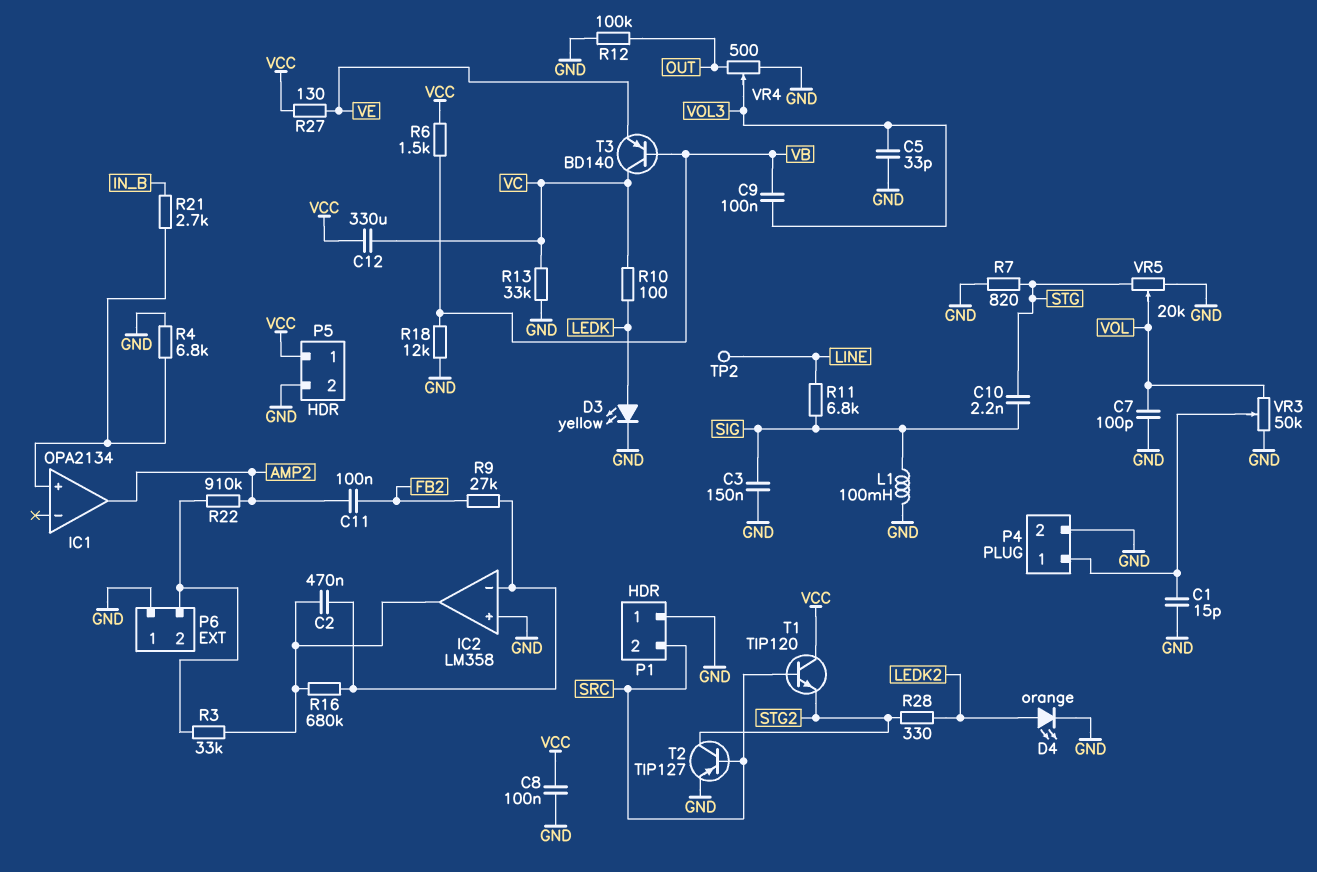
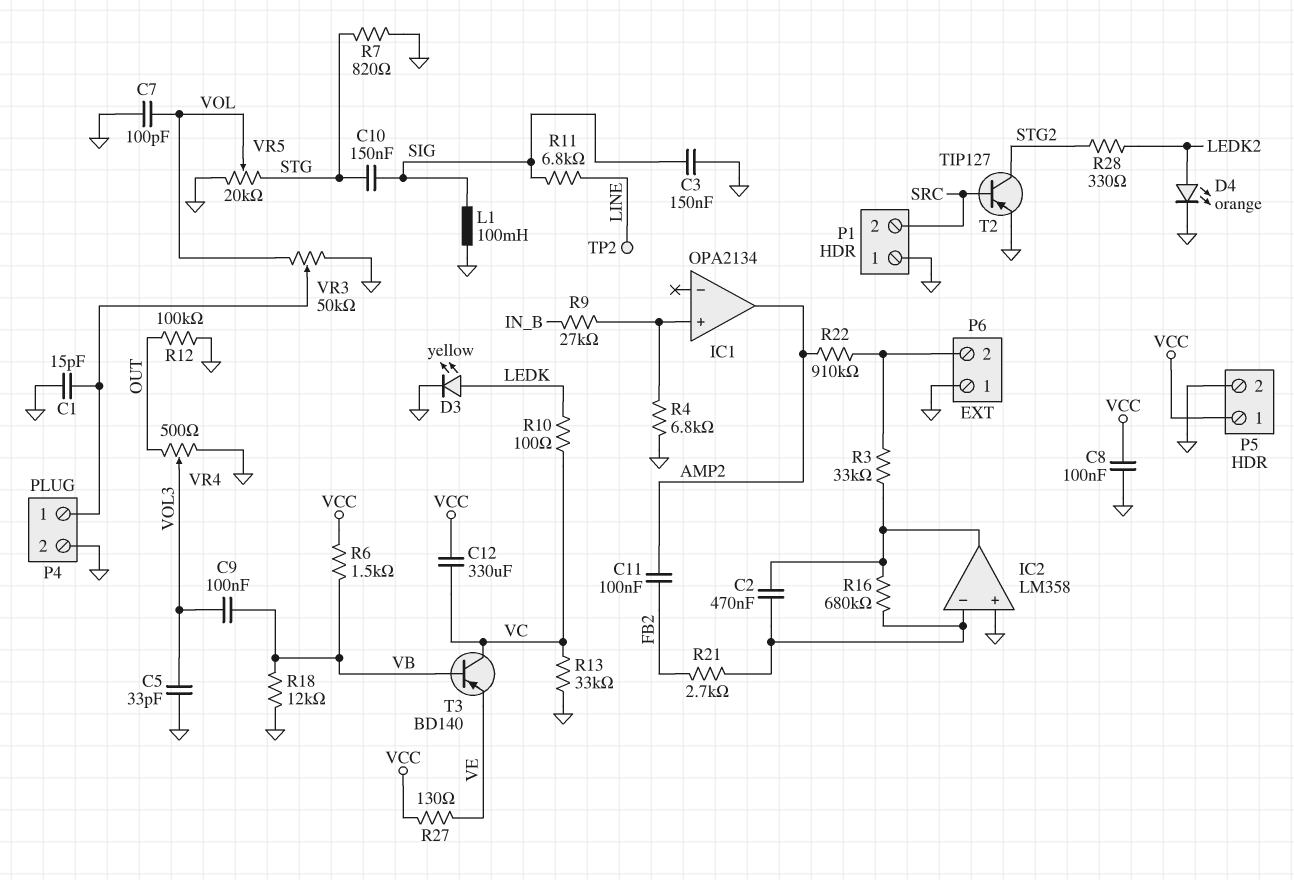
C10: 2.2nF (SIG, STG) -> 150nF (SIG, STG)
R9: 27k (FB2, IC2/in-) -> 27k (IC1/in+, IN_B)
R21: 2.7k (IC1/in+, IN_B) -> 2.7k (FB2, IC2/in-)
T1: NPN TIP120 (B SRC, C VCC, E STG2) -> none

